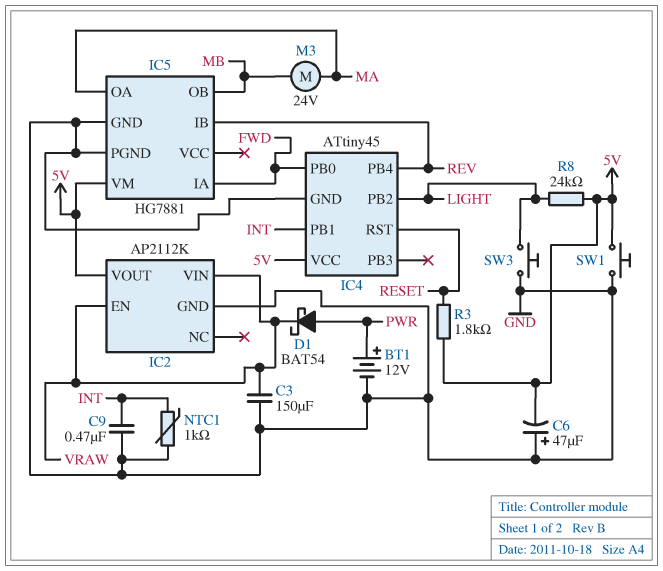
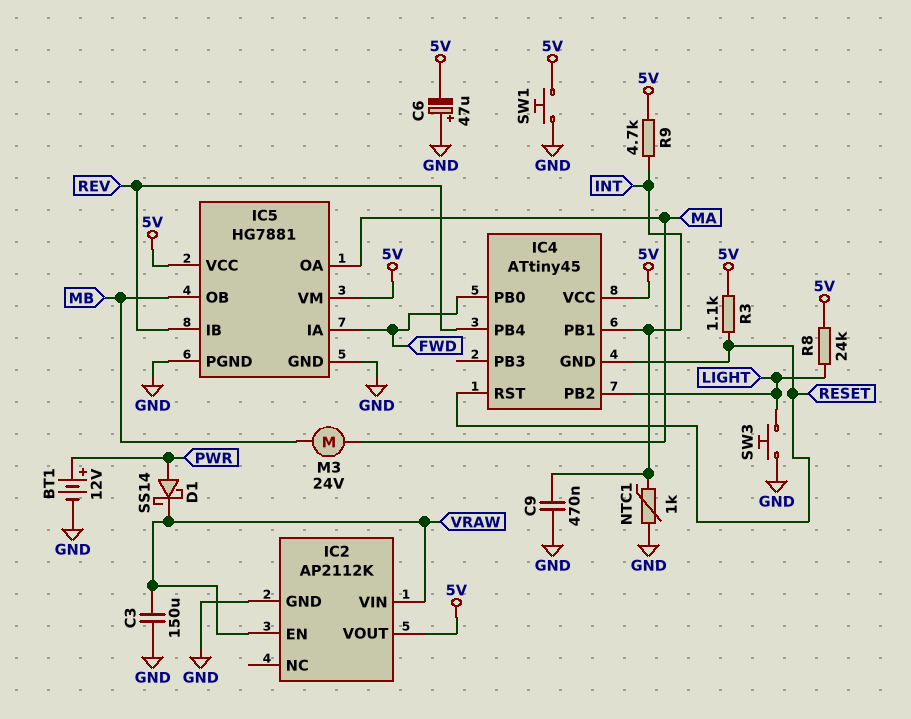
D1: schottky BAT54 (A PWR, K VRAW) -> schottky SS14 (A PWR, K VRAW)
IC4 pin GND: GND -> RESET
IC5 pin VCC: none -> 5V
R3: 1.8k (5V, RESET) -> 1.1k (5V, RESET)
R9: none -> 4.7k (5V, INT)

